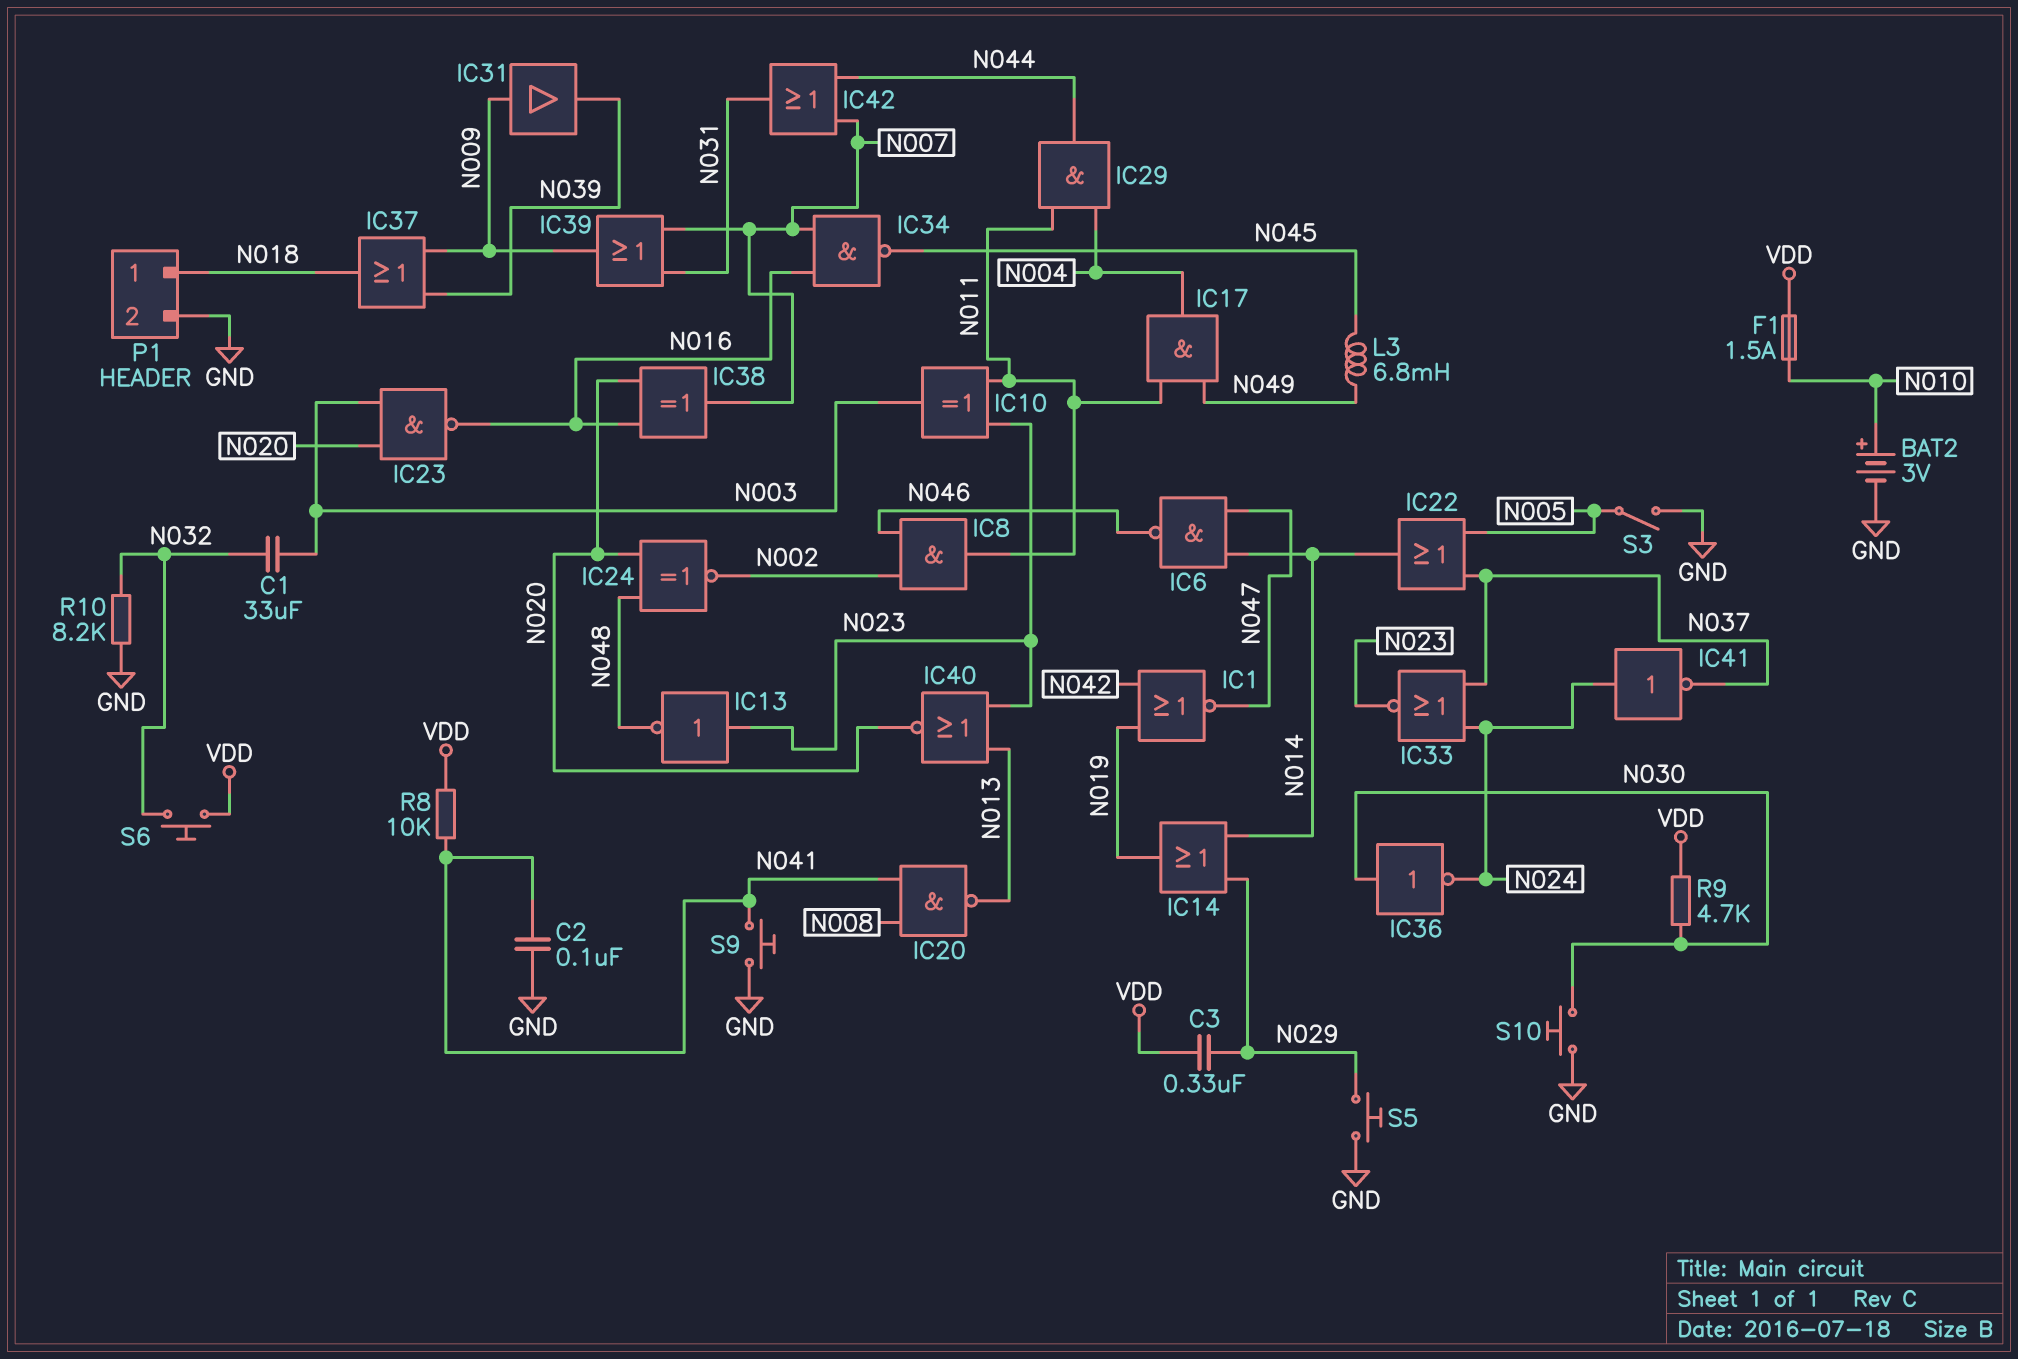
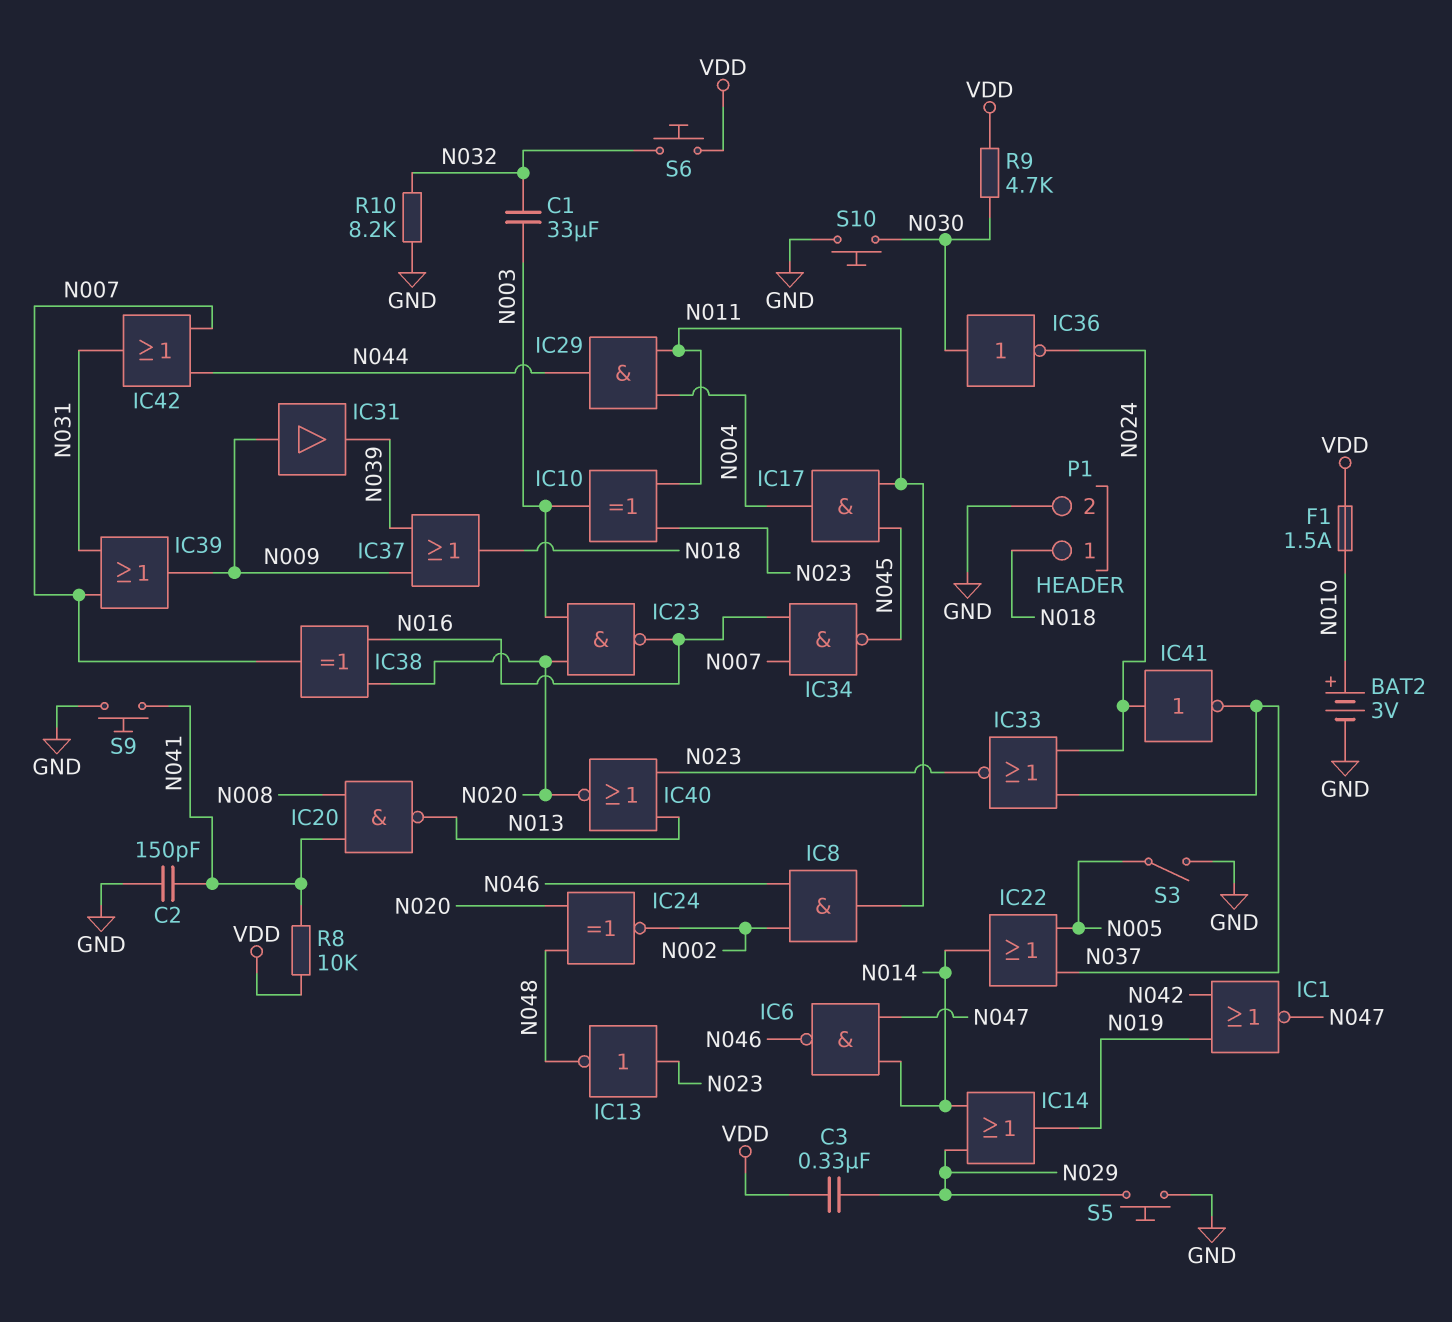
C2: 100nF (GND, N041) -> 150pF (GND, N041)
IC17: AND (in N011, in N049, out N004) -> AND (in N011, in N045, out N004)
L3: 6.8mH (N045, N049) -> none

